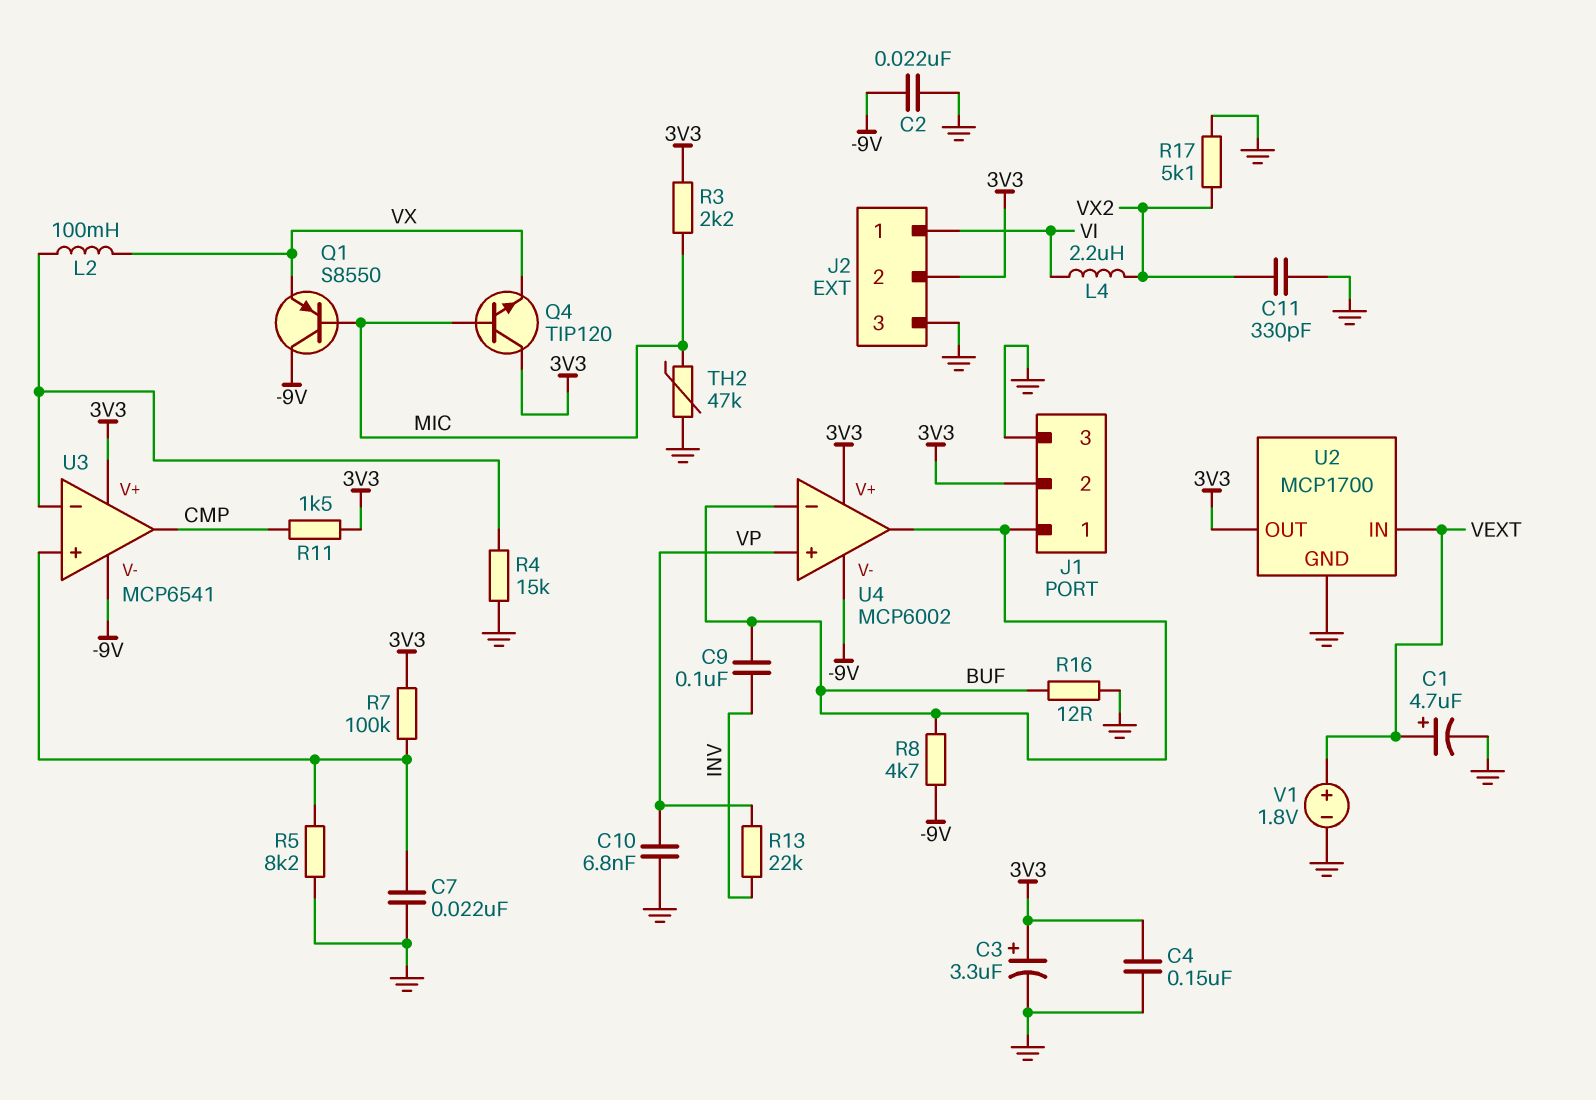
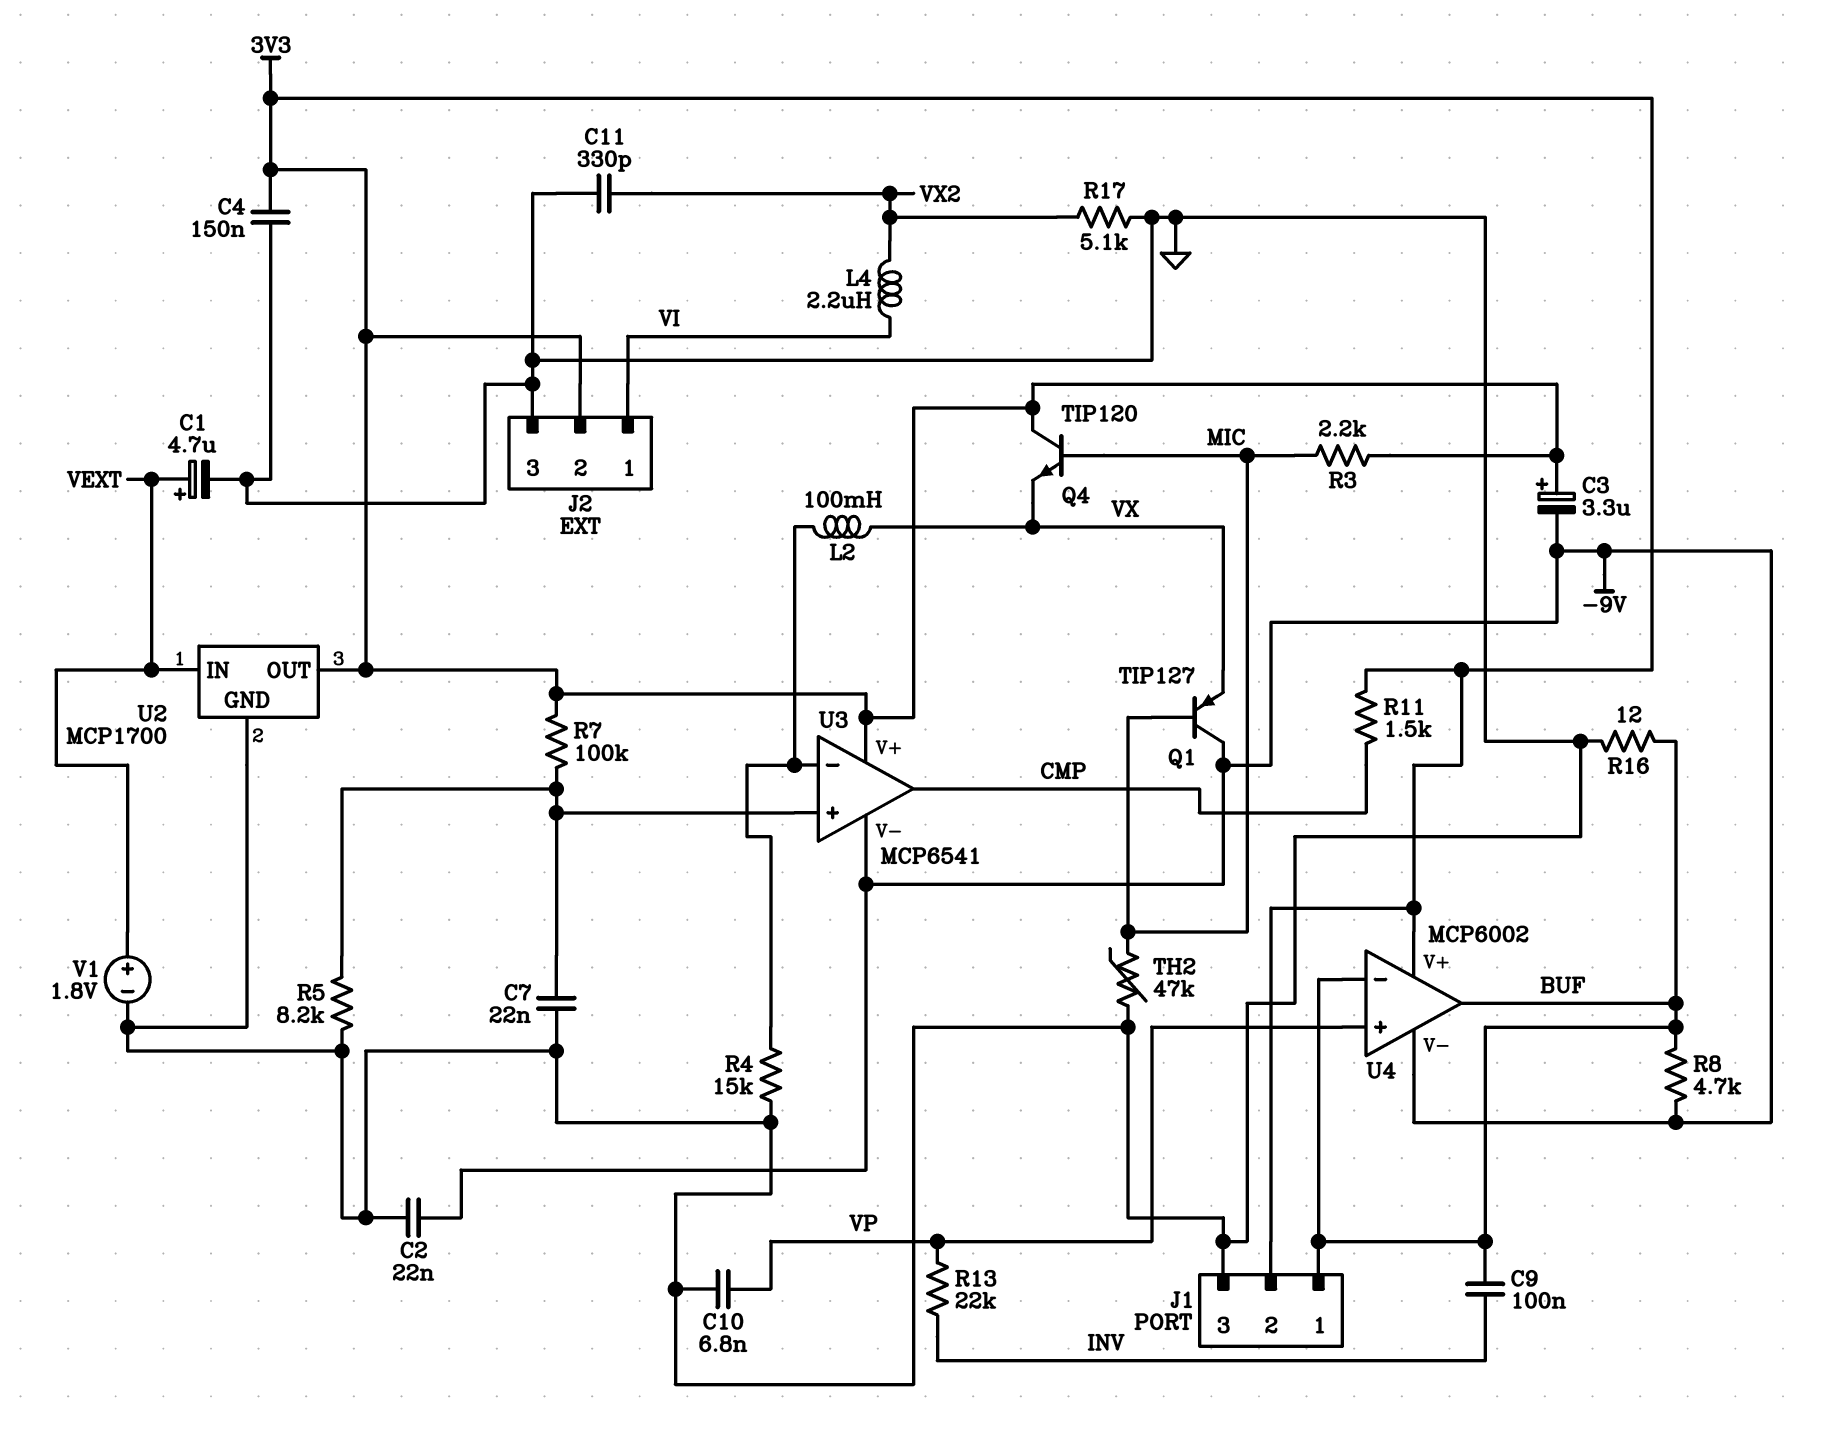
C3: 3.3uF (plus 3V3, minus GND) -> 3.3uF (plus 3V3, minus -9V)
Q1: PNP S8550 (B MIC, C -9V, E VX) -> PNP TIP127 (B MIC, C -9V, E VX)

